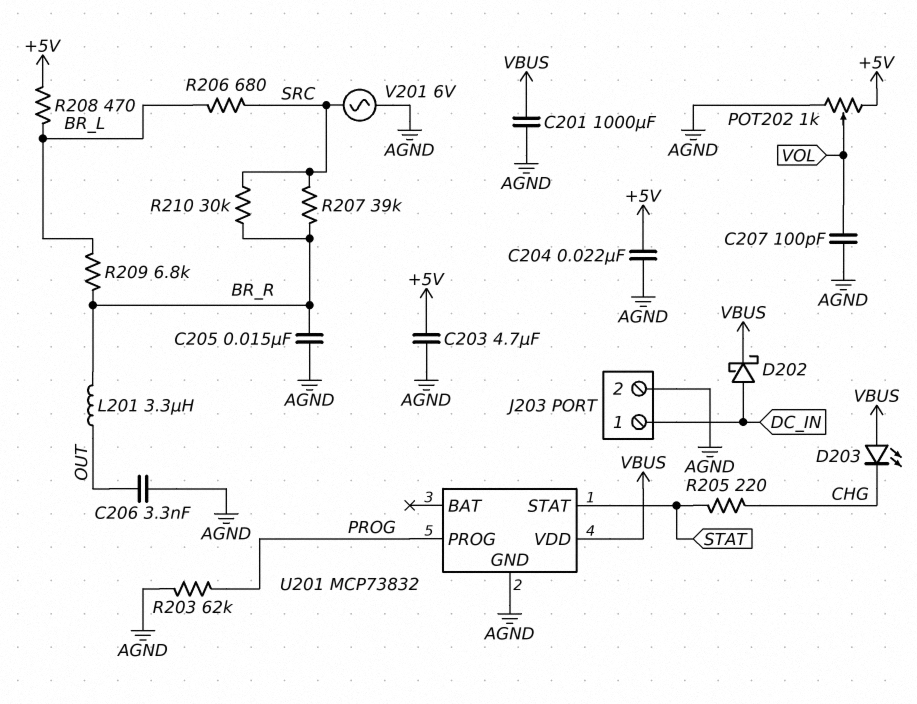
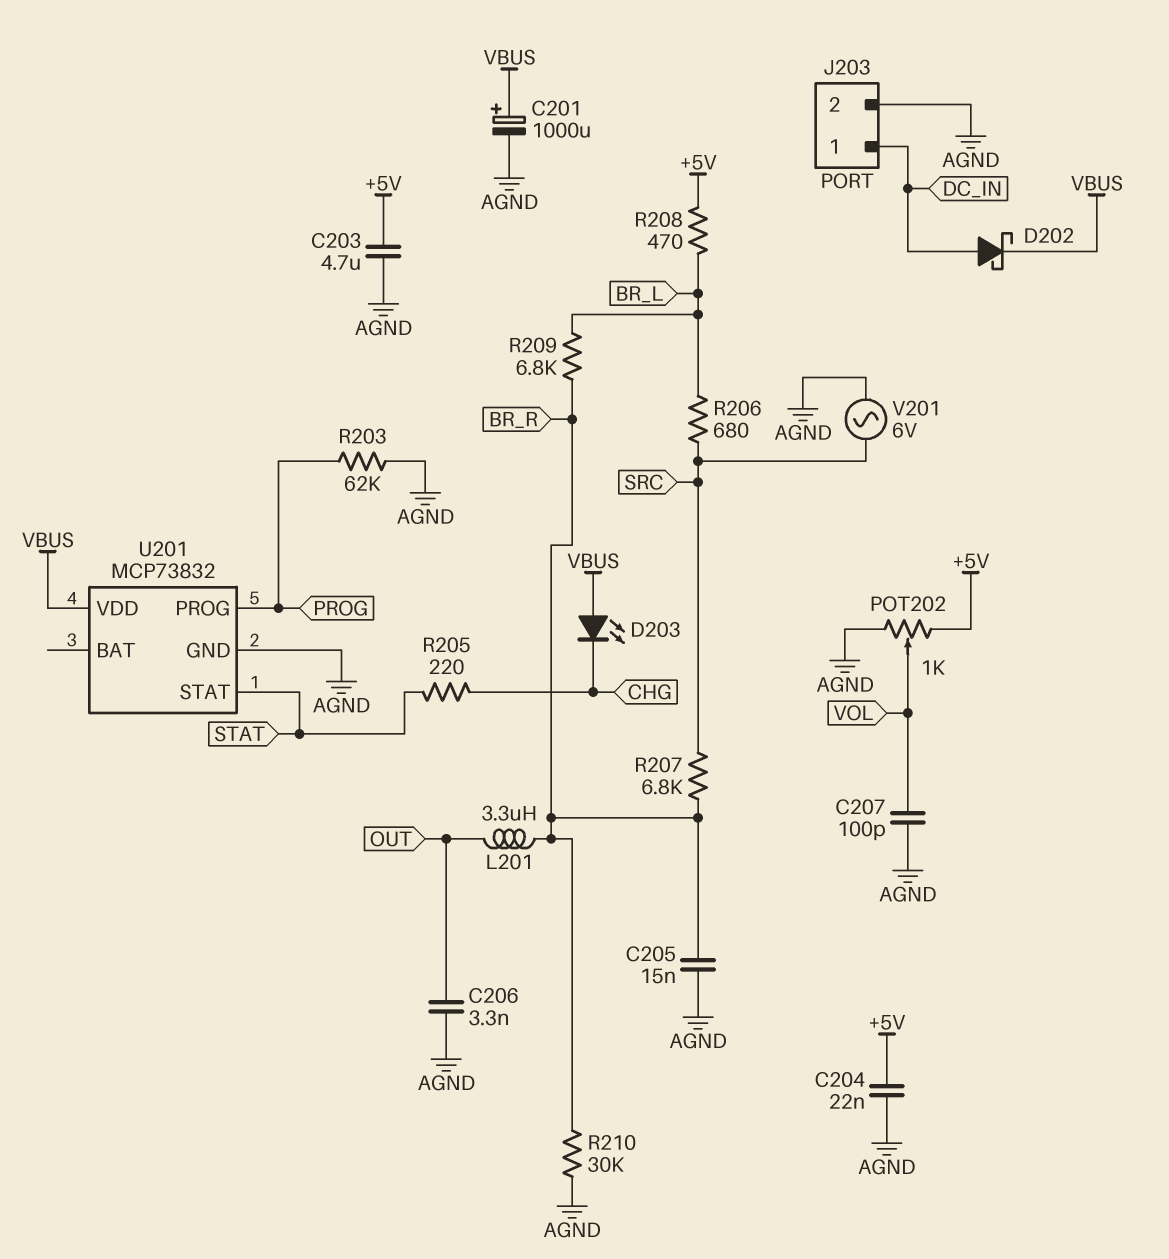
C201: 1000uF (AGND, VBUS) -> 1000uF (plus VBUS, minus AGND)
R207: 39k (BR_R, SRC) -> 6.8k (BR_R, SRC)
R210: 30k (BR_R, SRC) -> 30k (AGND, BR_R)

